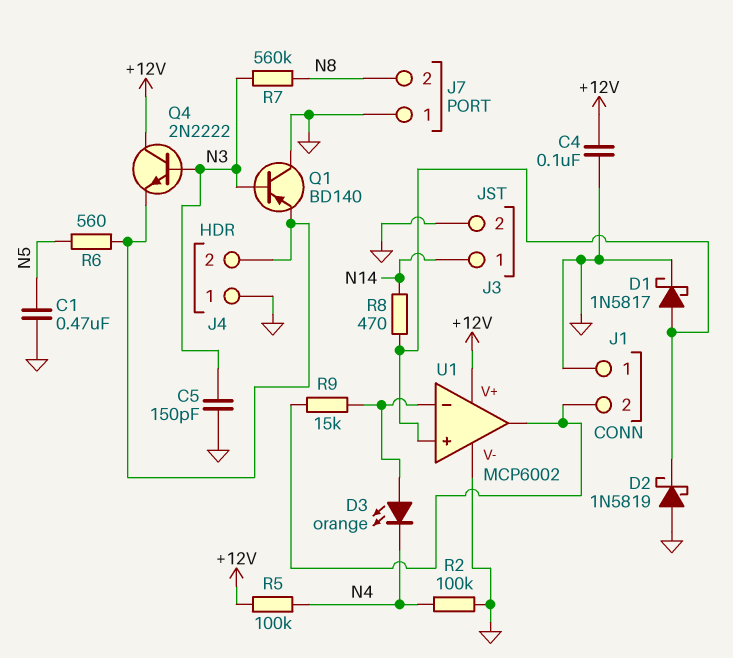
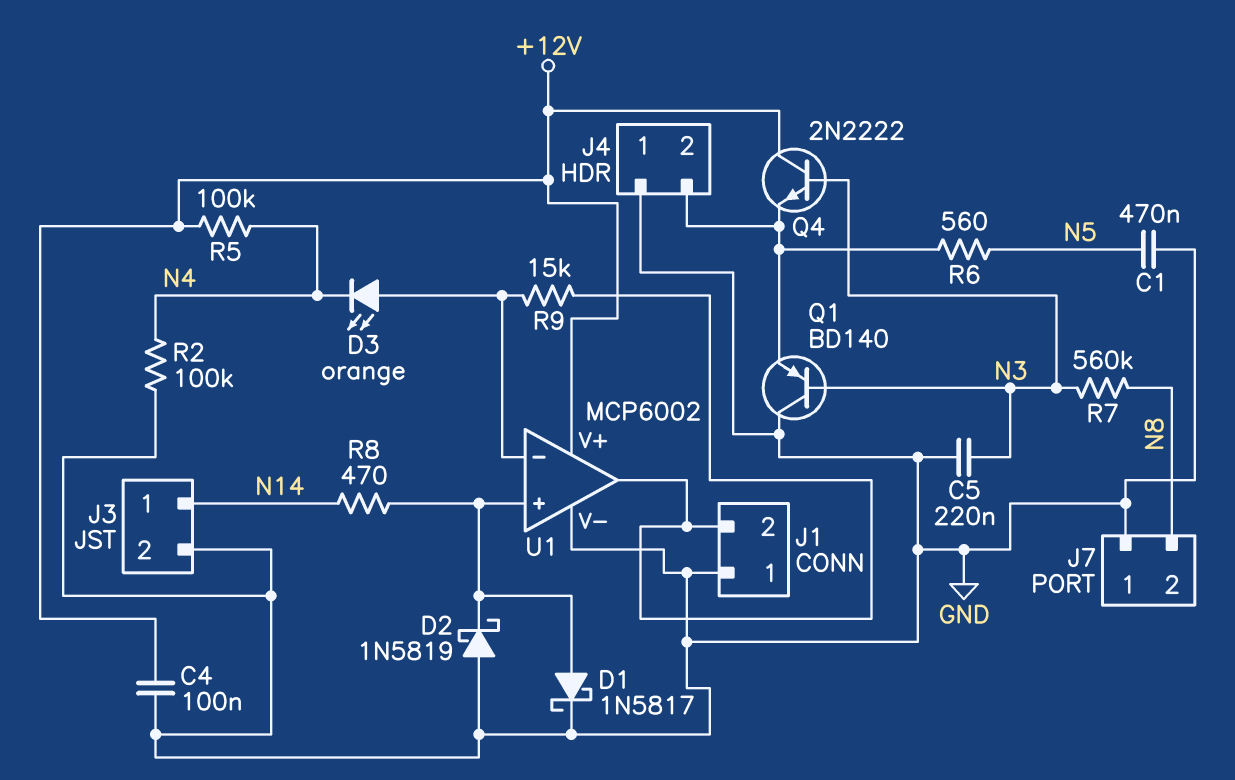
C5: 150pF (GND, N3) -> 220nF (GND, N3)

